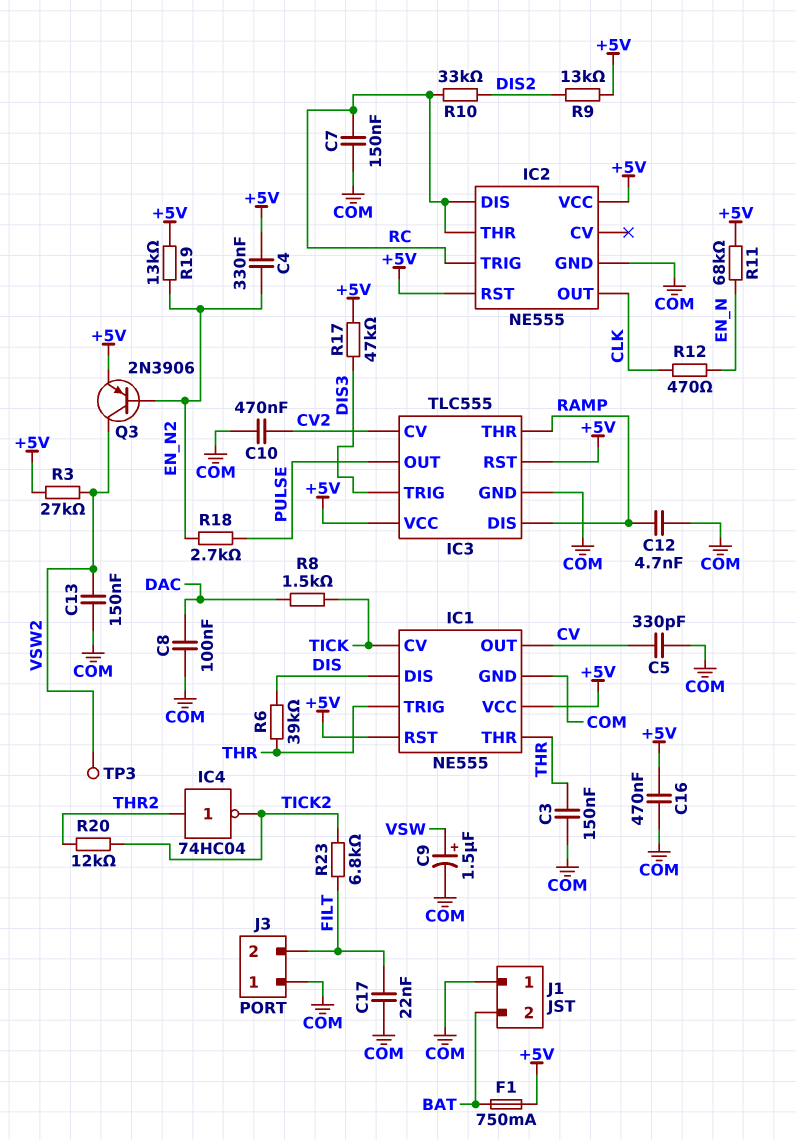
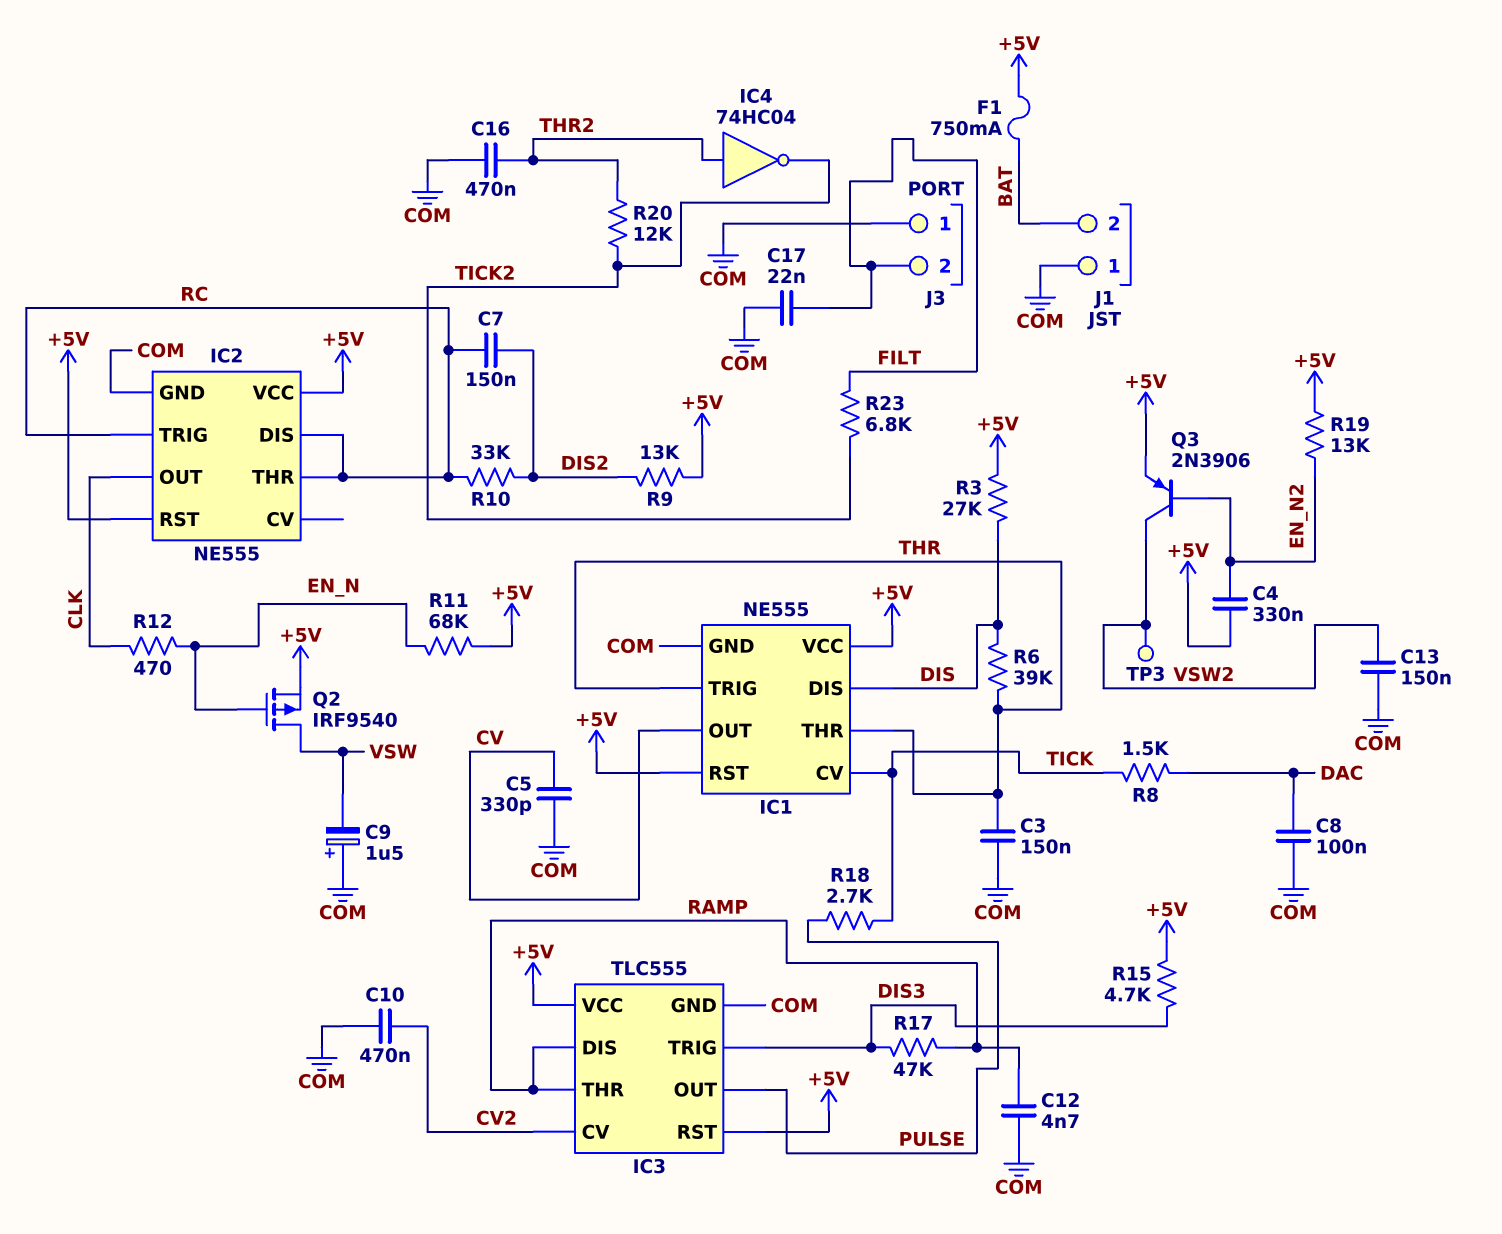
C7: 150nF (COM, RC) -> 150nF (DIS2, RC)
C9: 1.5uF (plus VSW, minus COM) -> 1.5uF (plus COM, minus VSW)
C16: 470nF (+5V, COM) -> 470nF (COM, THR2)
Q2: none -> PMOS IRF9540 (G EN_N, D VSW, S +5V)
R3: 27k (+5V, VSW2) -> 27k (+5V, DIS)
R15: none -> 4.7k (+5V, DIS3)
R17: 47k (+5V, DIS3) -> 47k (DIS3, RAMP)
R18: 2.7k (EN_N2, PULSE) -> 2.7k (PULSE, TICK)

